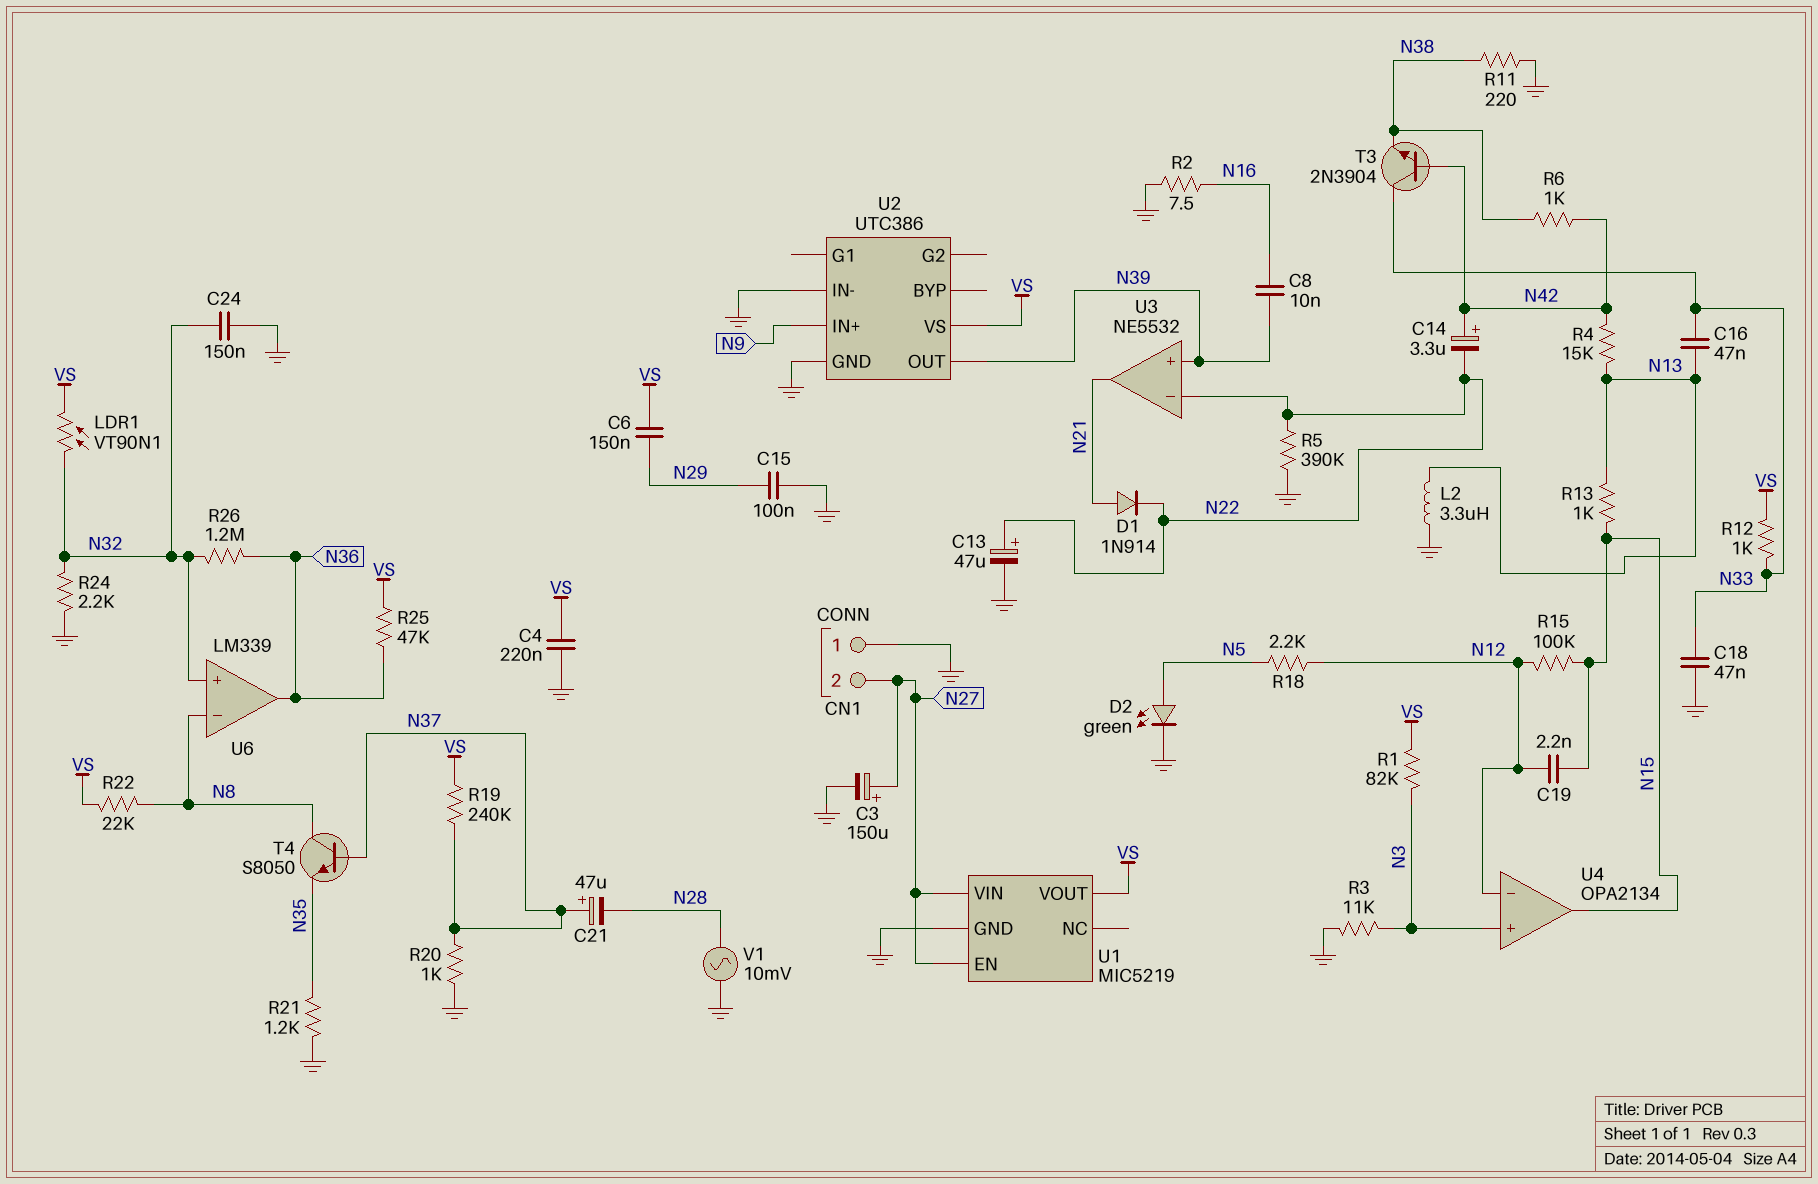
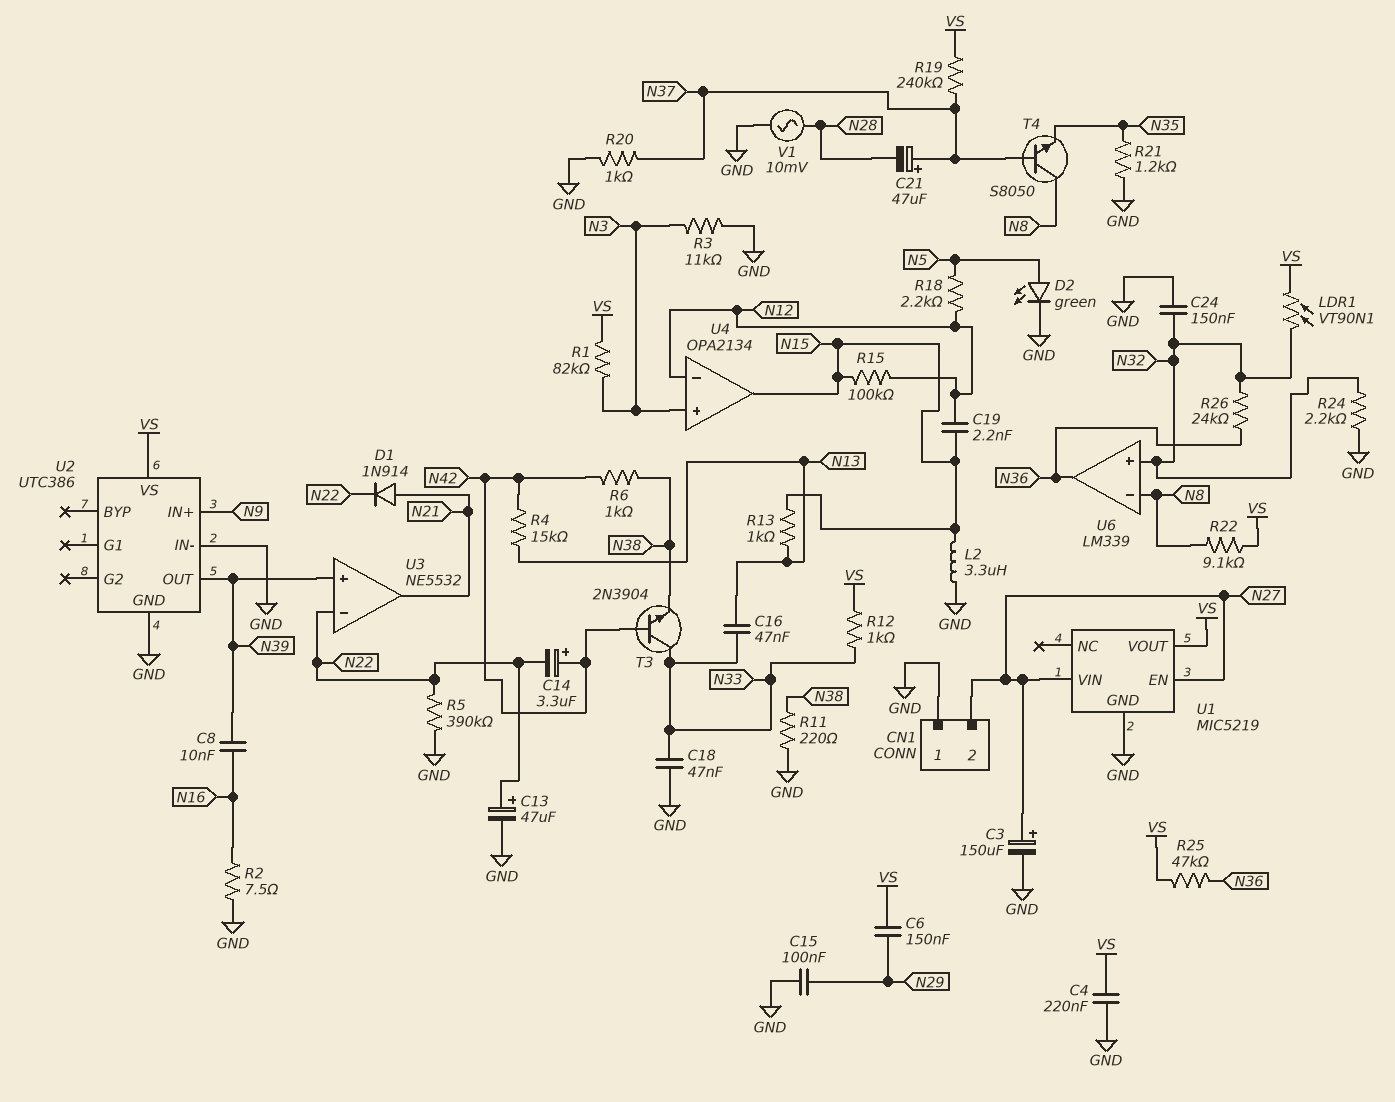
L2: 3.3uH (GND, N13) -> 3.3uH (GND, N15)
R22: 22k (N8, VS) -> 9.1k (N8, VS)
R26: 1.2M (N32, N36) -> 24k (N32, N36)

